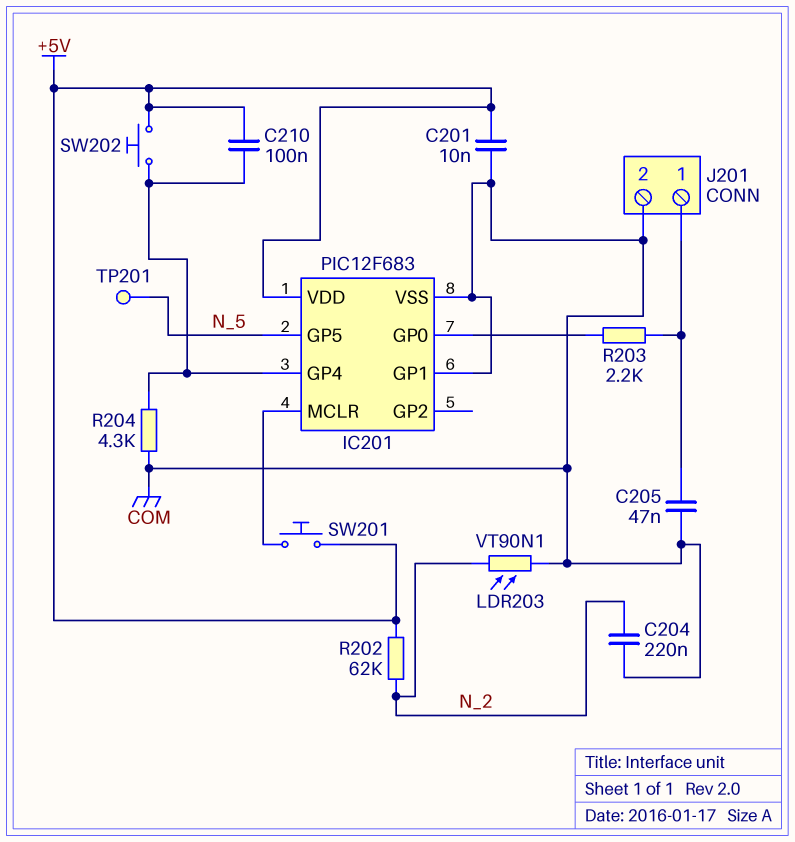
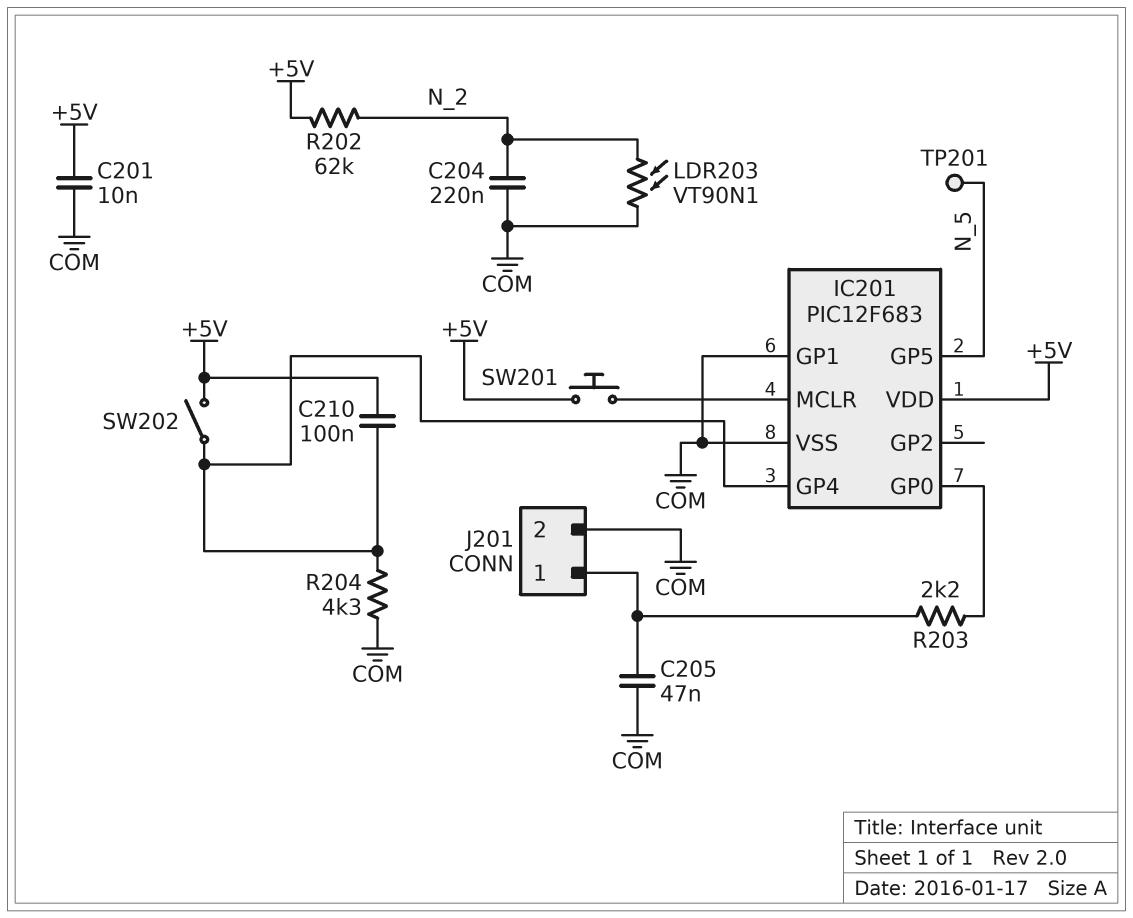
SW202: button (+5V, IC201/GP4) -> switch (+5V, IC201/GP4)

